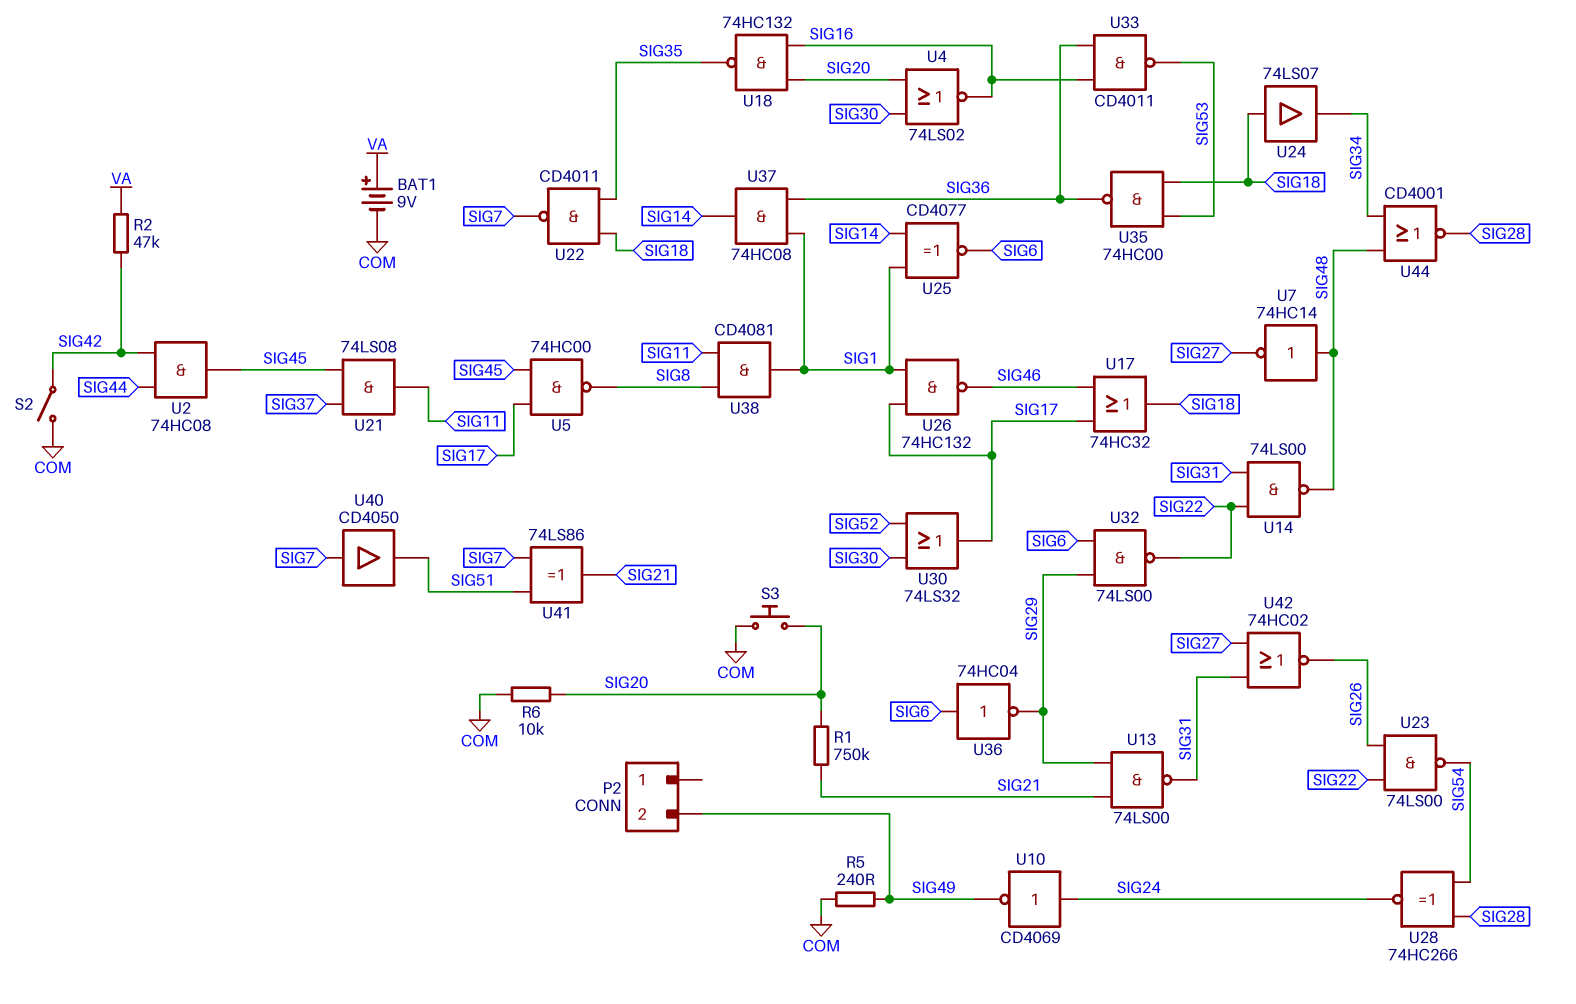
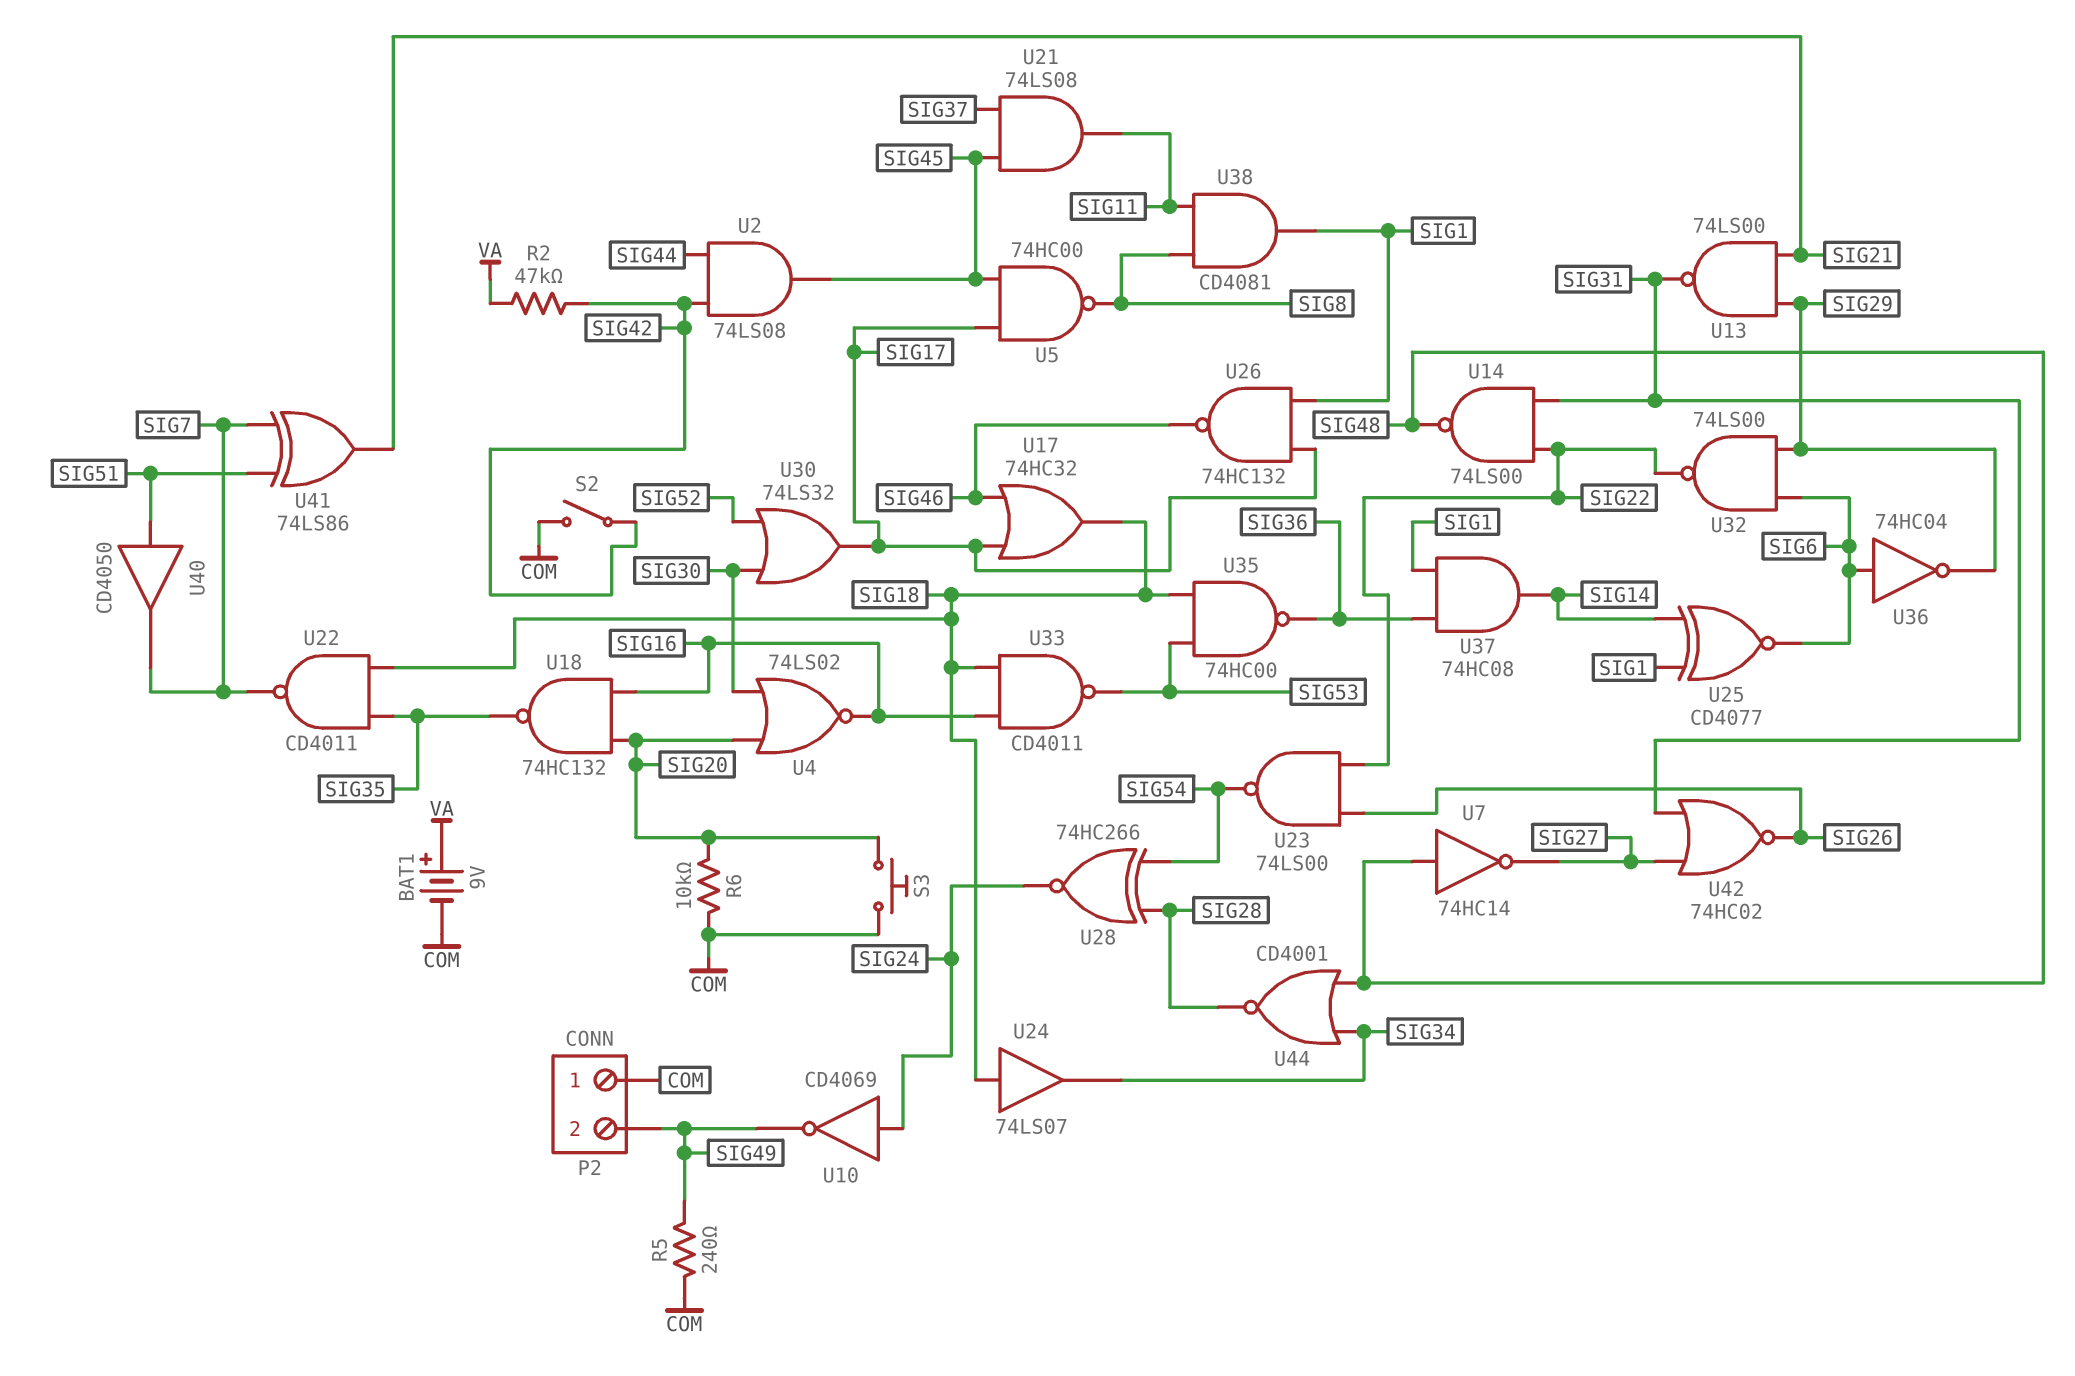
P2 pin 1: none -> COM
R1: 750k (SIG20, SIG21) -> none
U2: AND 74HC08 (in SIG42, in SIG44, out SIG45) -> AND 74LS08 (in SIG42, in SIG44, out SIG45)
U33: NAND CD4011 (in SIG16, in SIG36, out SIG53) -> NAND CD4011 (in SIG16, in SIG18, out SIG53)
U40: buffer CD4050 (in SIG7, out SIG51) -> buffer CD4050 (in SIG51, out SIG7)

